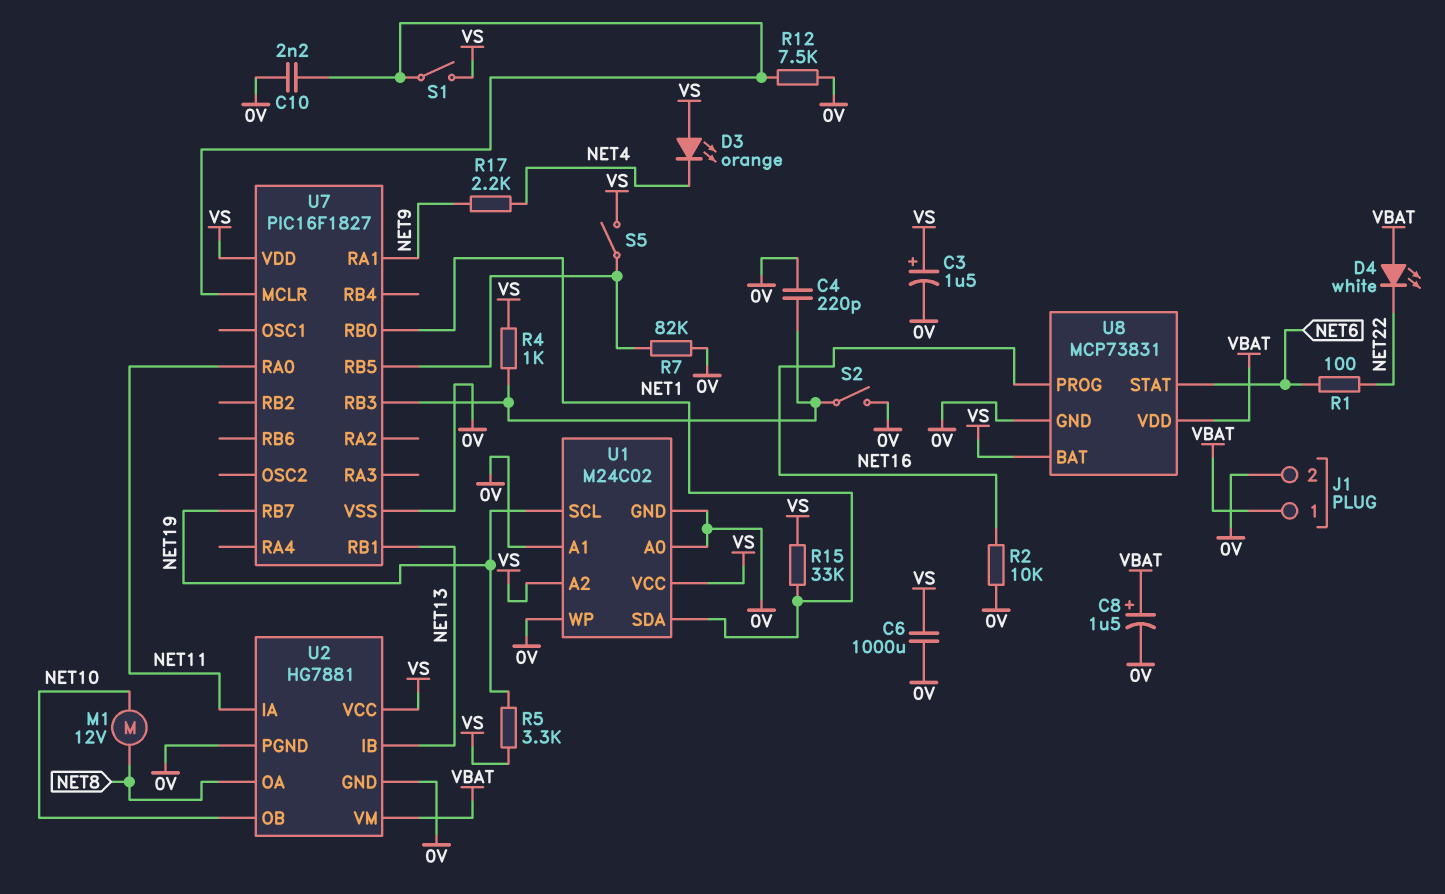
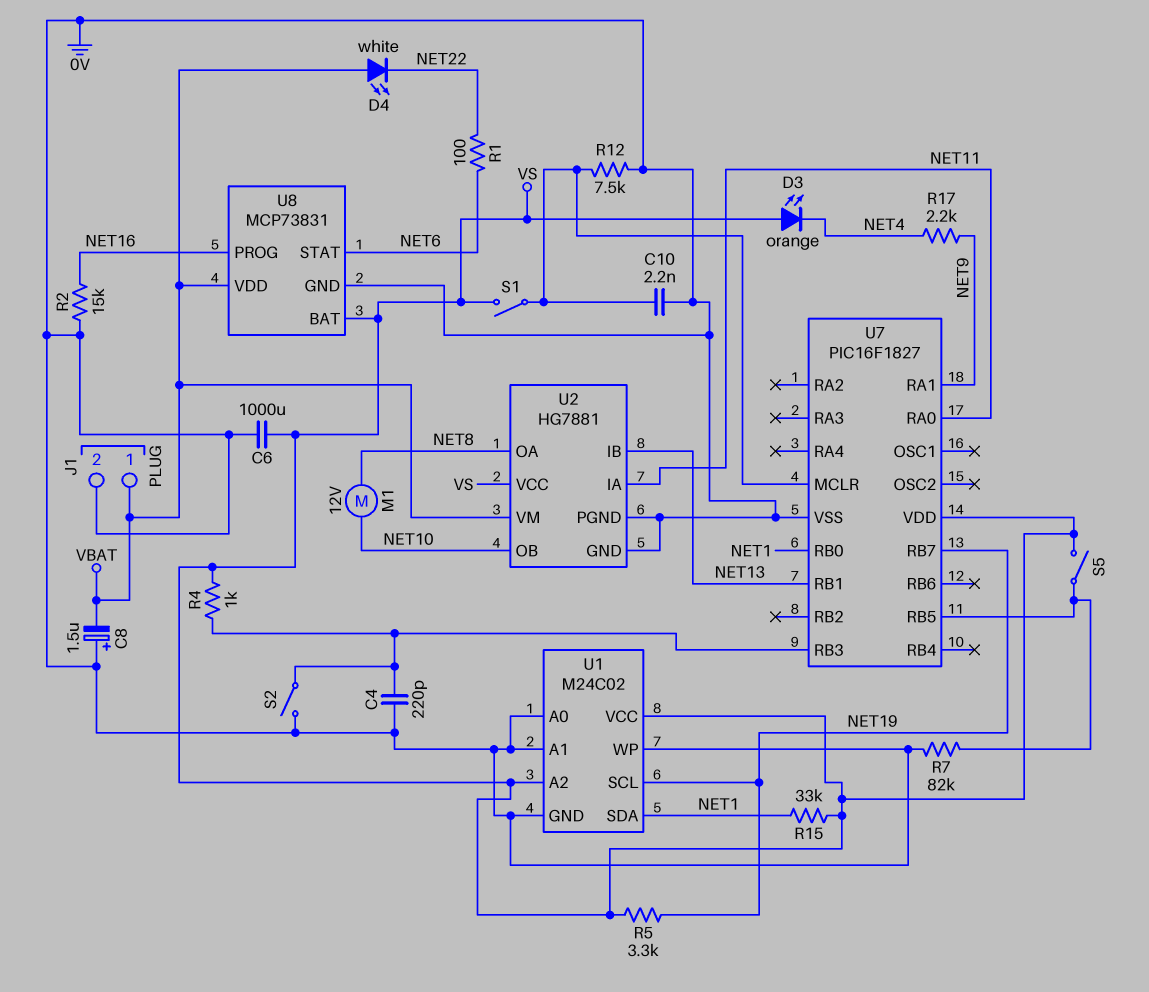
C3: 1.5uF (plus VS, minus 0V) -> none
C8: 1.5uF (plus VBAT, minus 0V) -> 1.5uF (plus 0V, minus VBAT)
R2: 10k (0V, NET16) -> 15k (0V, NET16)

